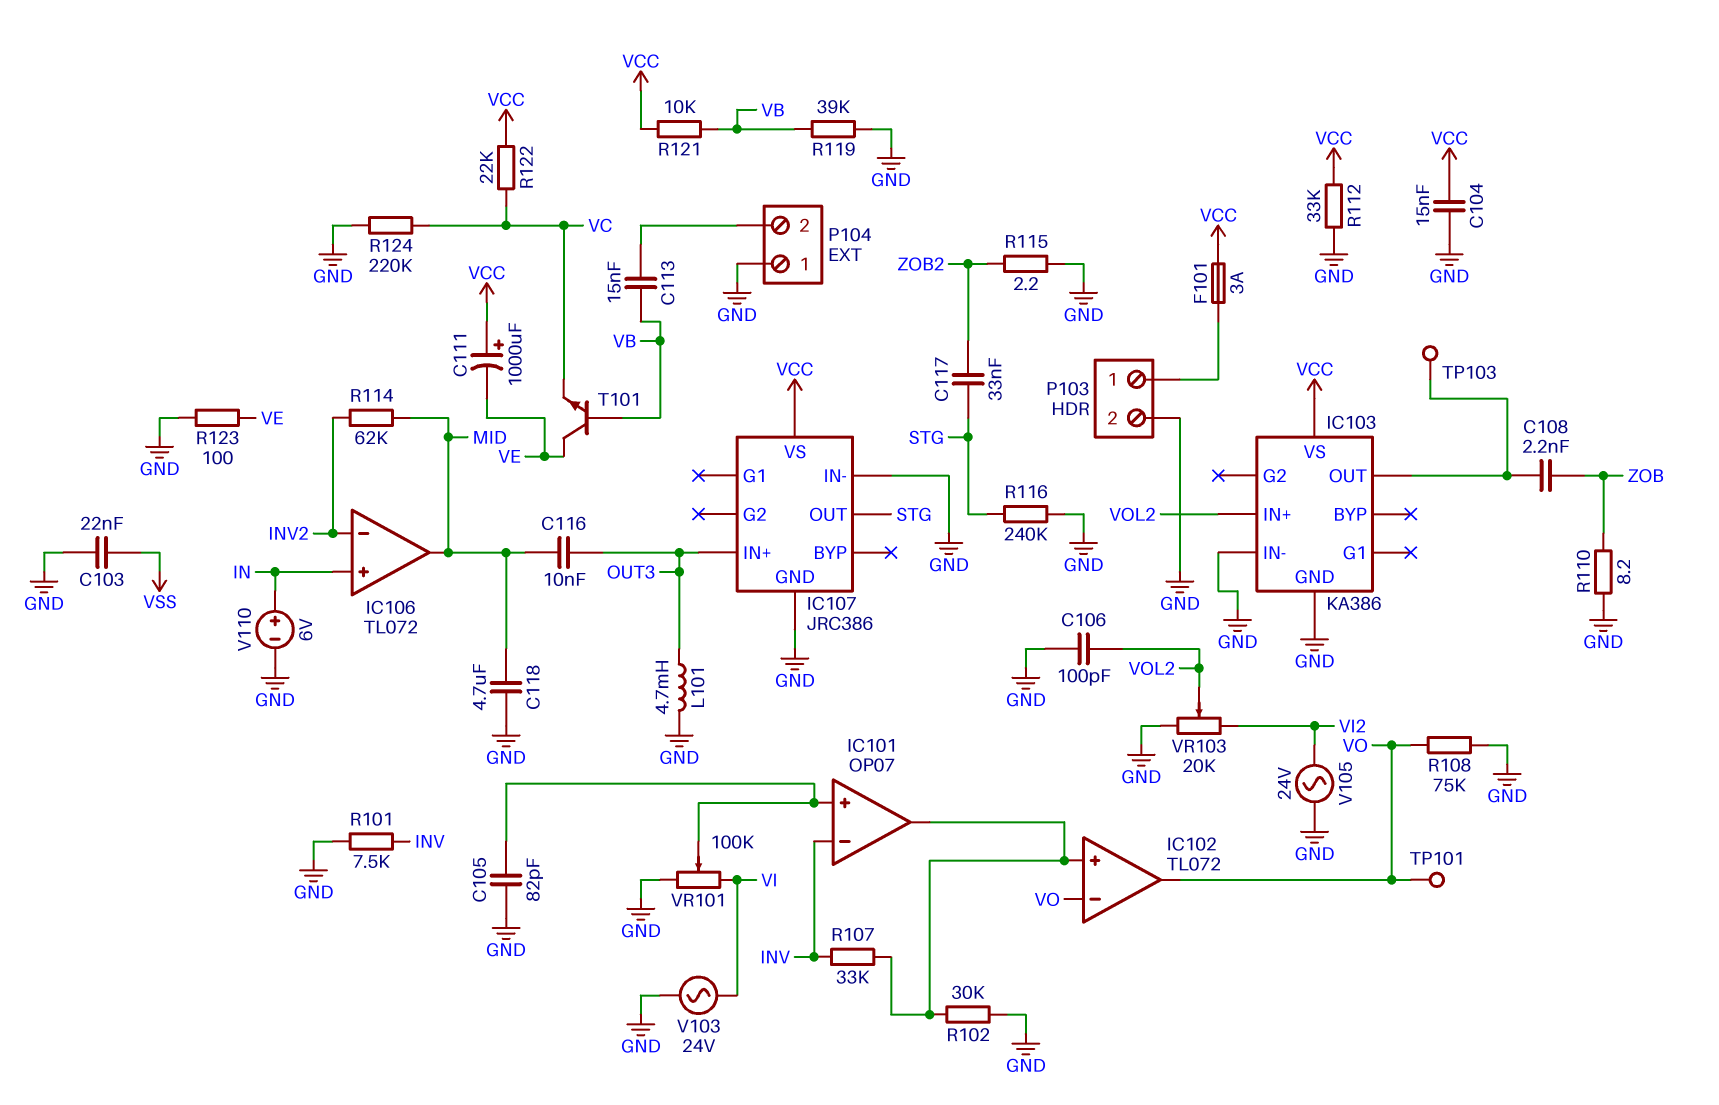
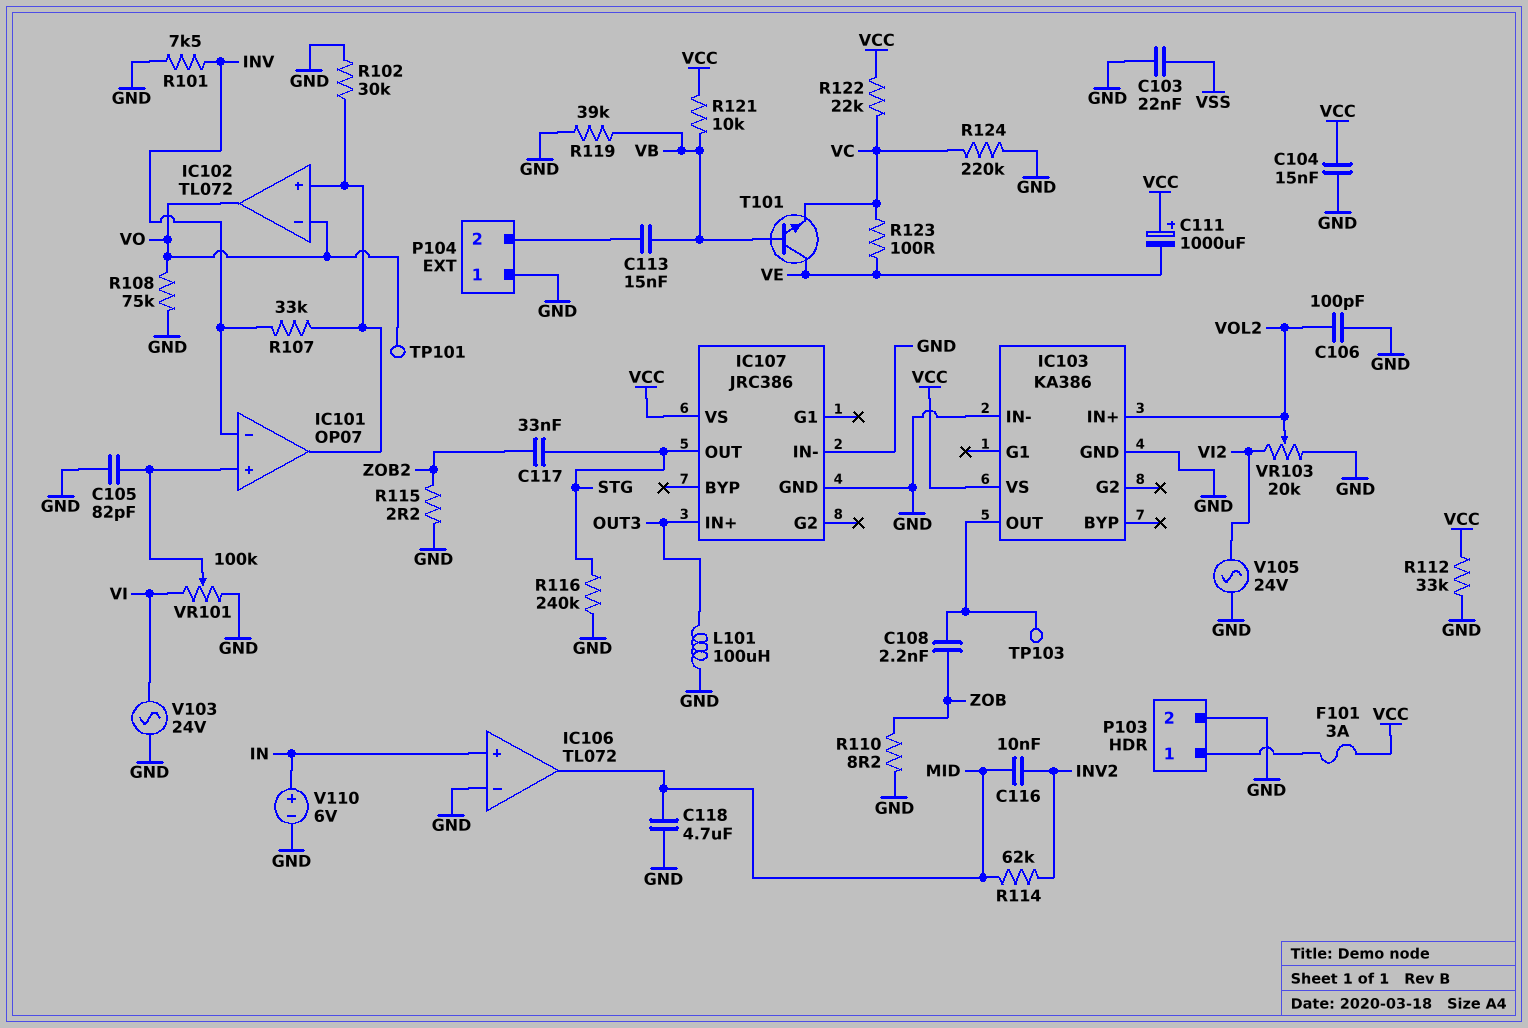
C116: 10nF (MID, OUT3) -> 10nF (INV2, MID)
IC106 pin in-: INV2 -> GND
L101: 4.7mH (GND, OUT3) -> 100uH (GND, OUT3)
R123: 100 (GND, VE) -> 100 (VC, VE)

